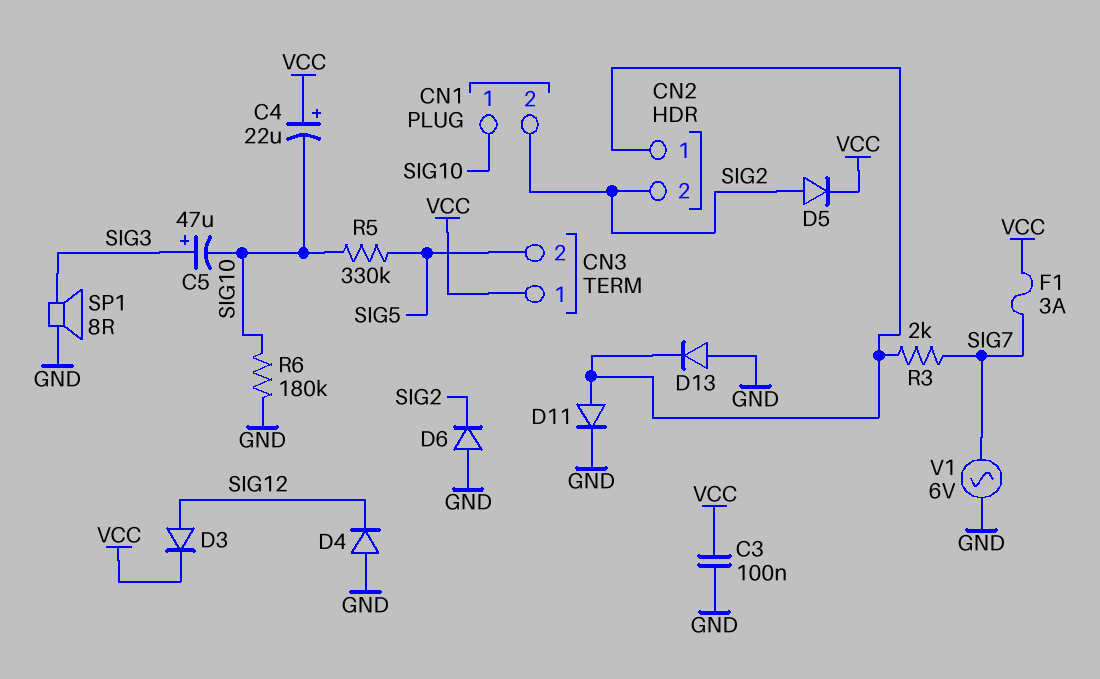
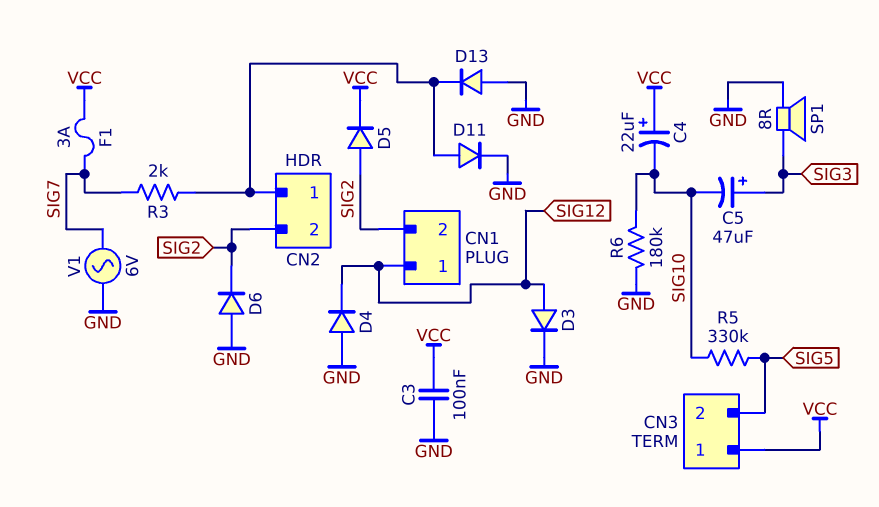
CN1 pin 1: SIG10 -> SIG12
D3: diode (A SIG12, K VCC) -> diode (A SIG12, K GND)

